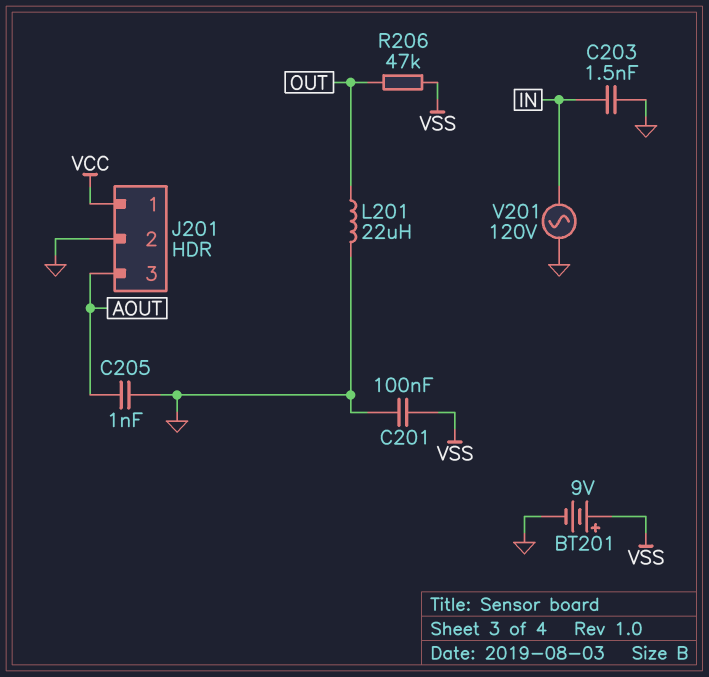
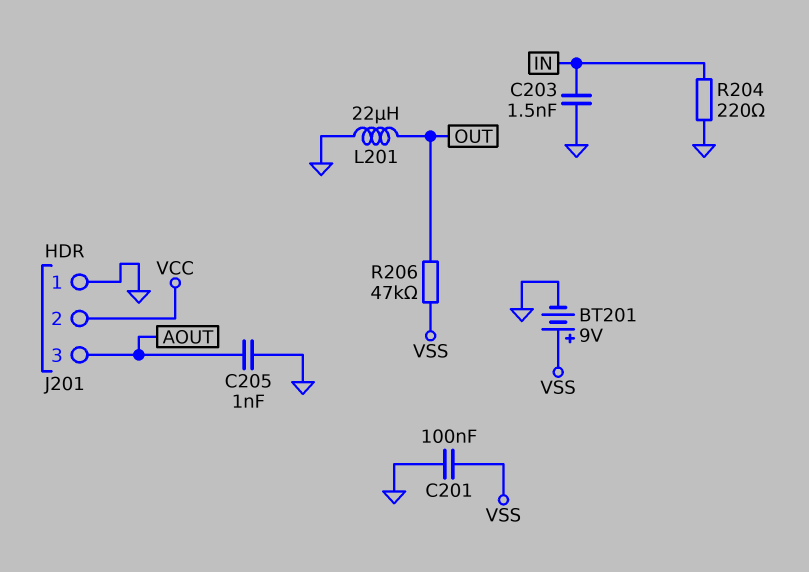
J201 pin 1: VCC -> GND
J201 pin 2: GND -> VCC
R204: none -> 220 (GND, IN)
V201: AC 120V (GND, IN) -> none

